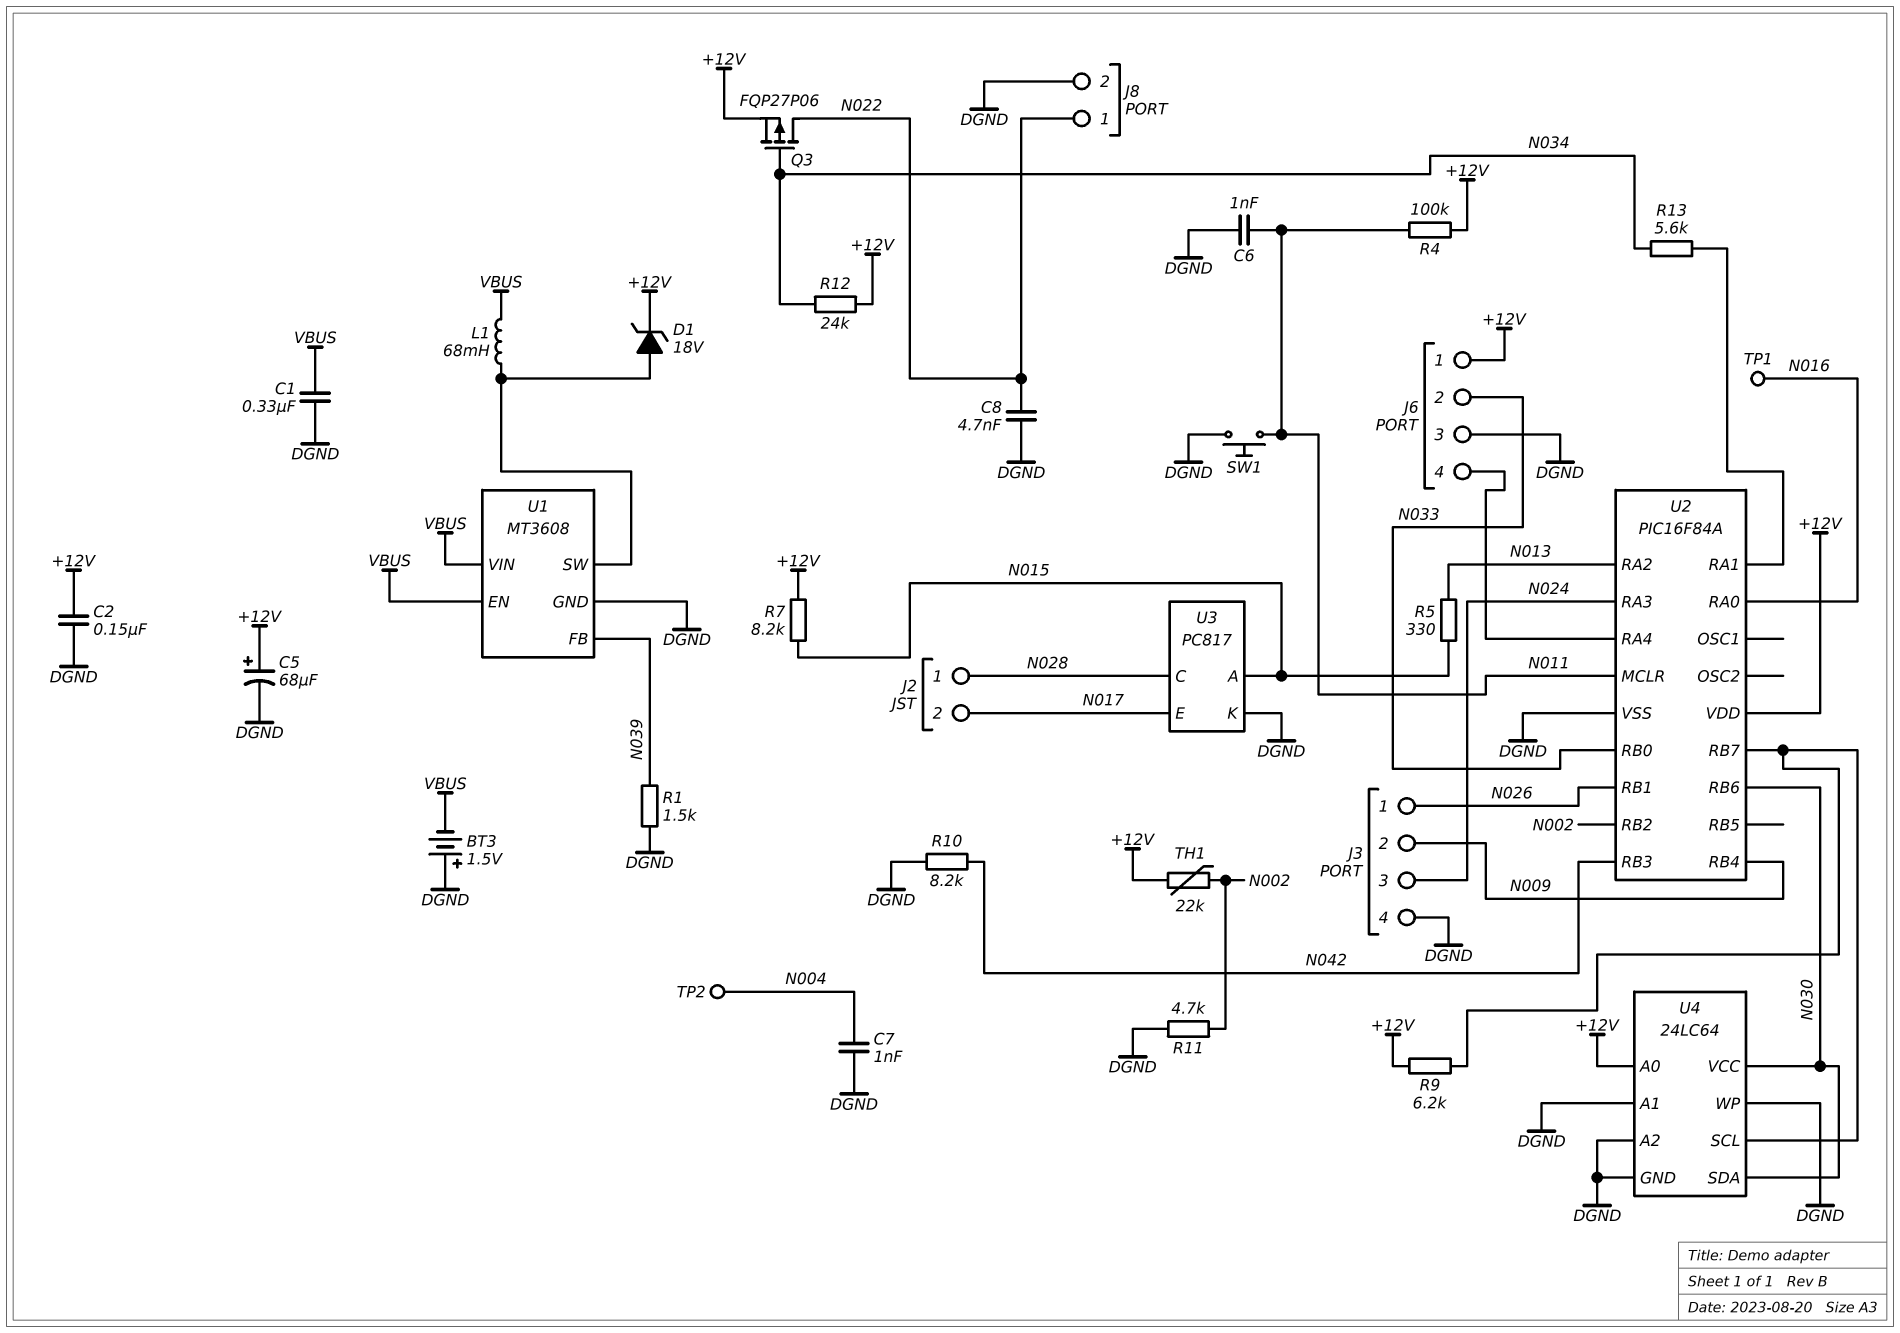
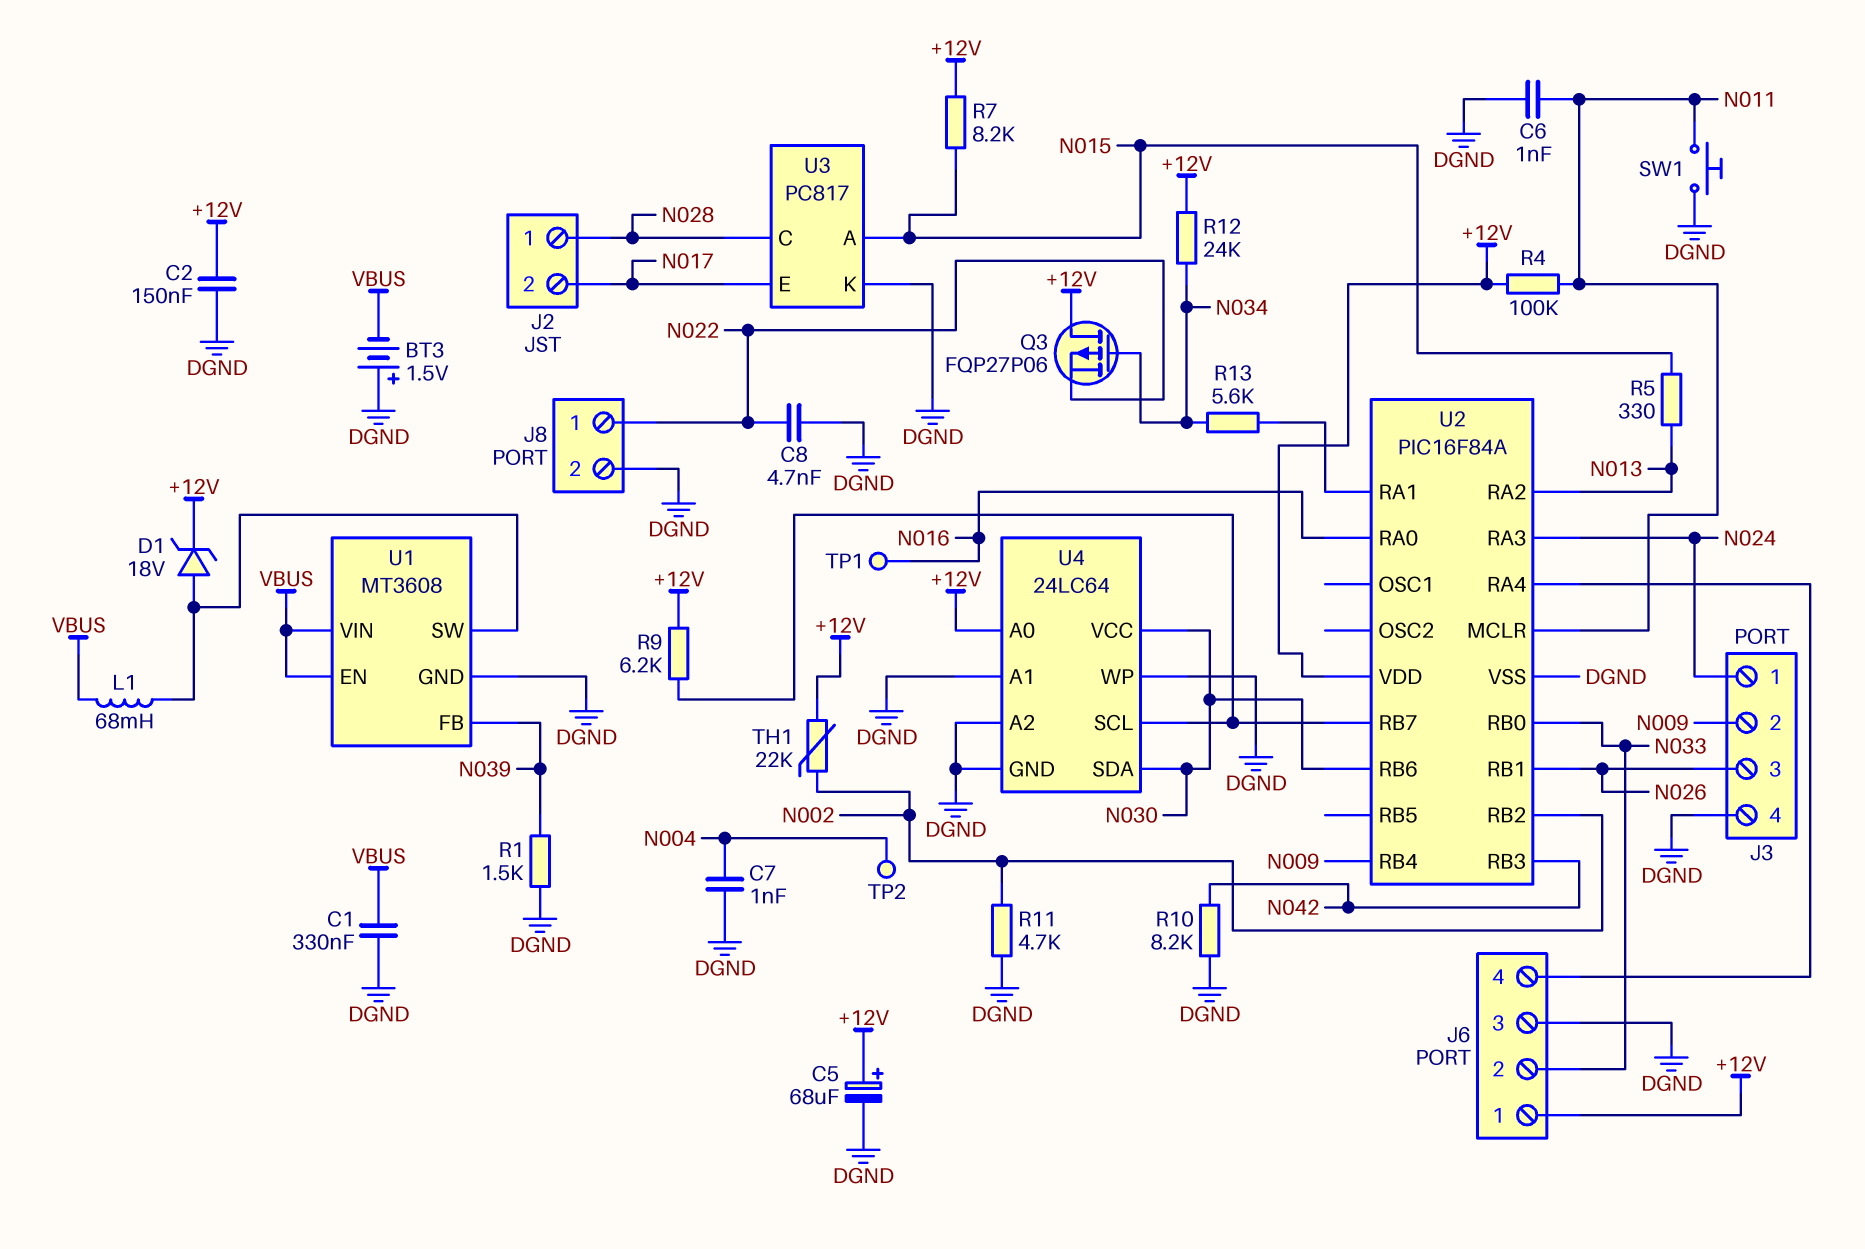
J3 pin 1: N026 -> N024
J3 pin 3: N024 -> N026
Q3: PMOS FQP27P06 (G N034, D N022, S +12V) -> PMOS FQP27P06 (G N034, D +12V, S N022)

